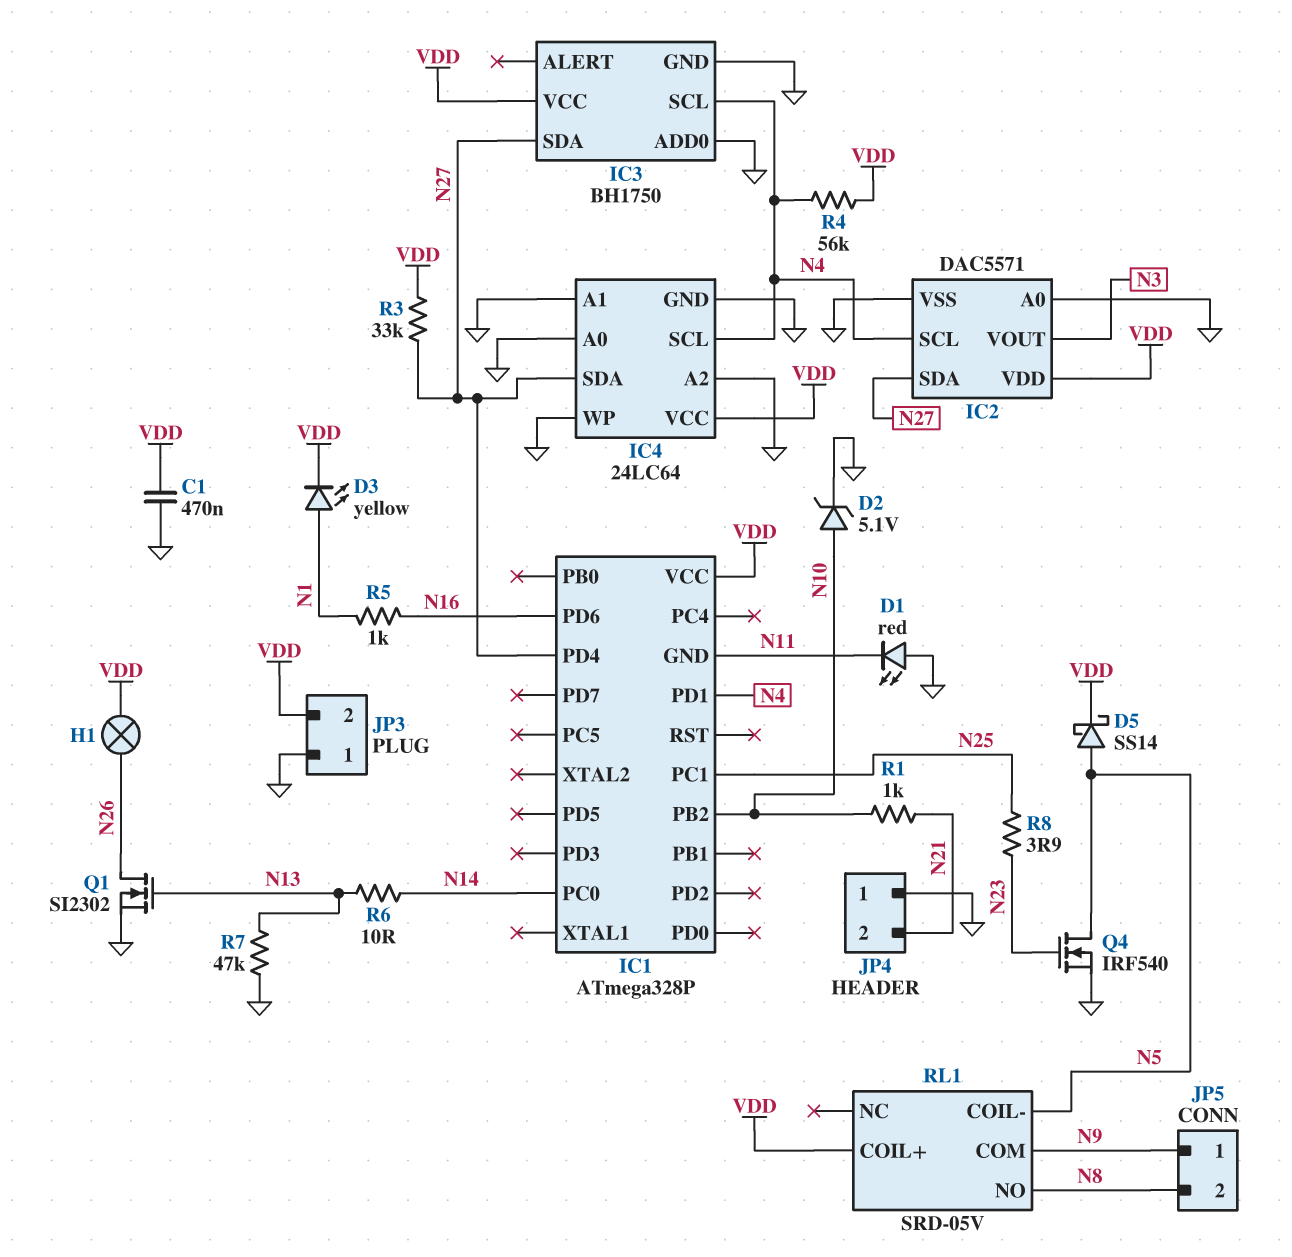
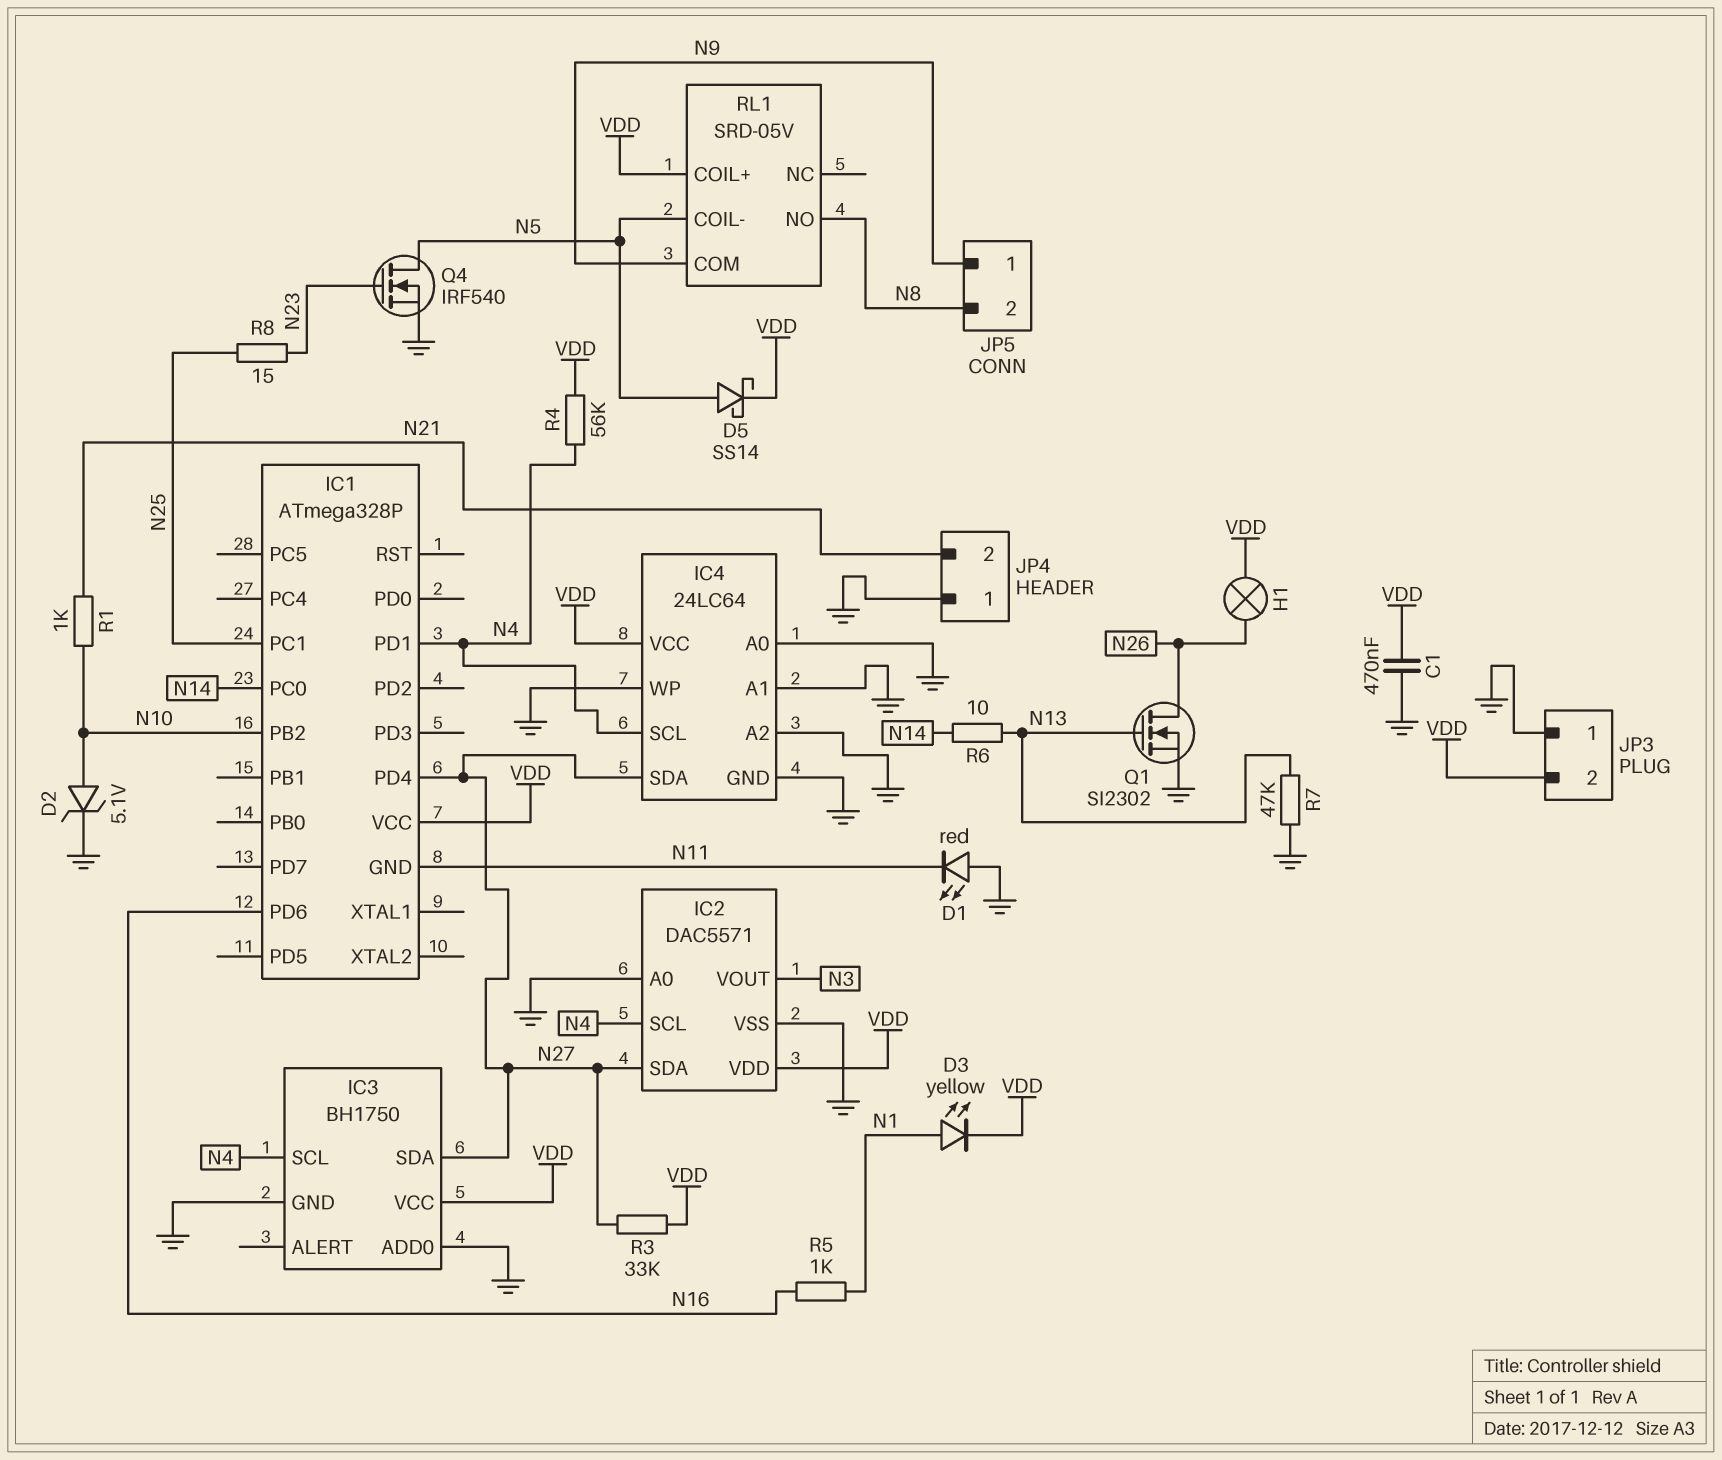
R8: 3.9 (N23, N25) -> 15 (N23, N25)

